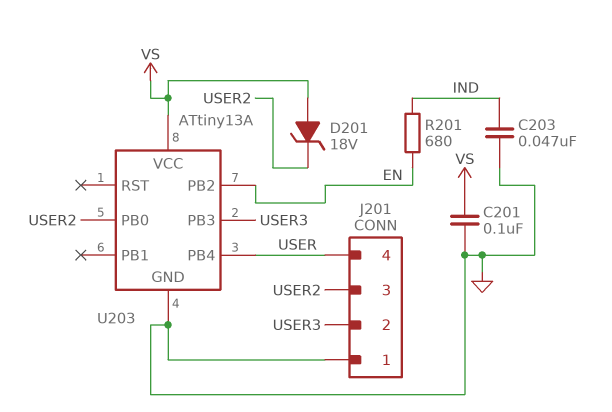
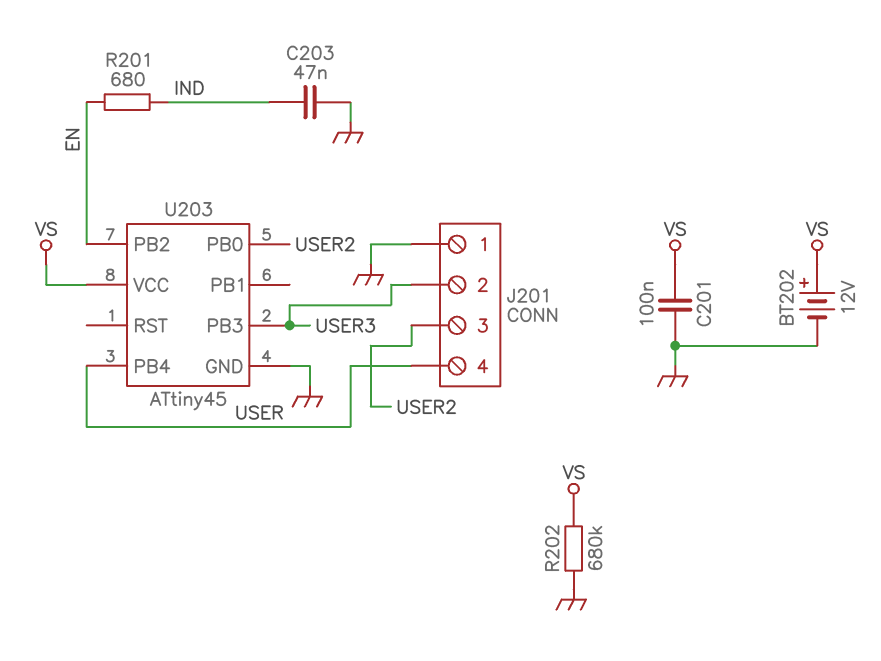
BT202: none -> 12V (plus VS, minus GND)
D201: zener 18V (A VS, K USER2) -> none
R202: none -> 680k (GND, VS)
U203: ATtiny13A -> ATtiny45

